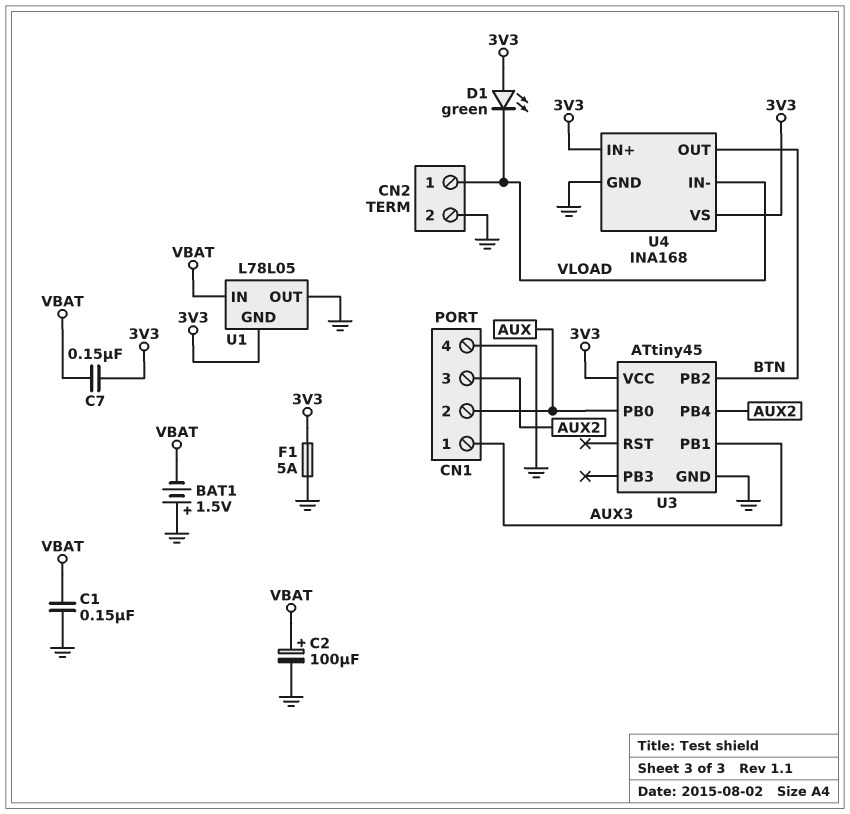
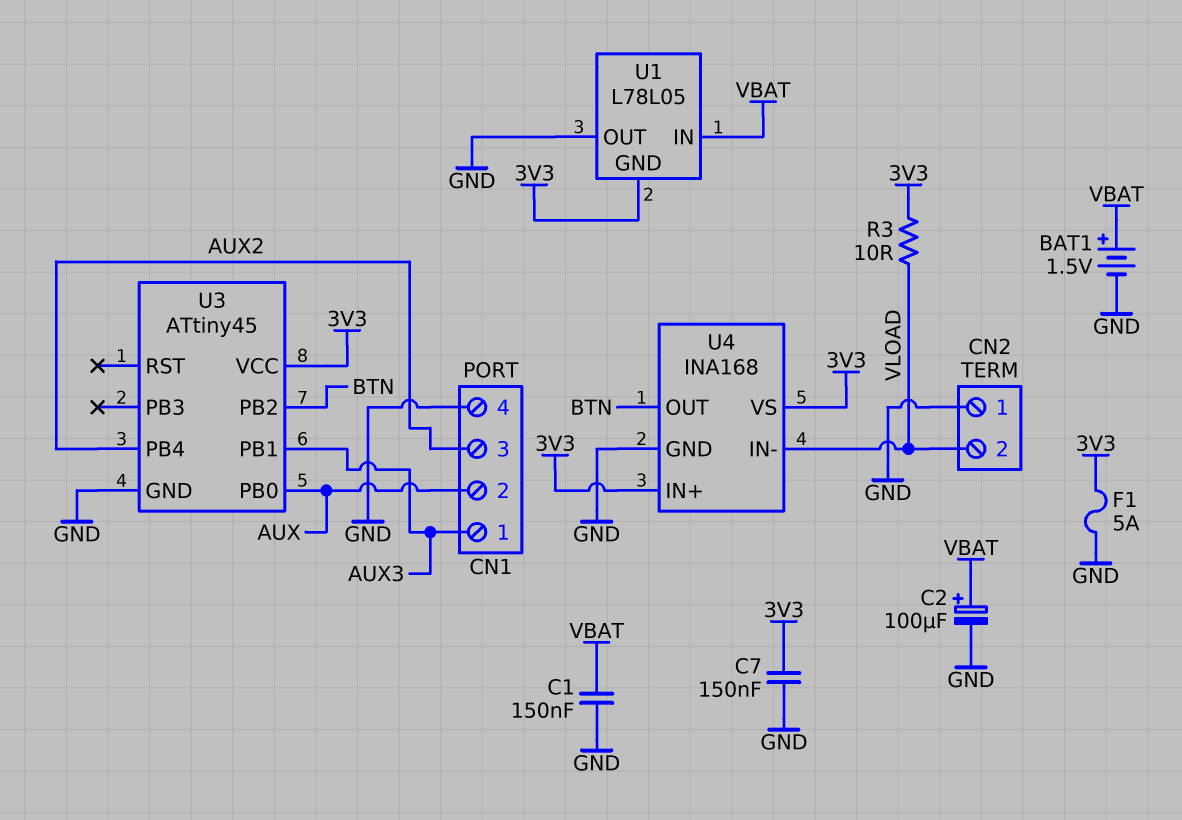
BAT1: 1.5V (plus GND, minus VBAT) -> 1.5V (plus VBAT, minus GND)
C7: 150nF (3V3, VBAT) -> 150nF (3V3, GND)
CN2 pin 1: VLOAD -> GND
CN2 pin 2: GND -> VLOAD
D1: LED green (A 3V3, K VLOAD) -> none
R3: none -> 10 (3V3, VLOAD)

